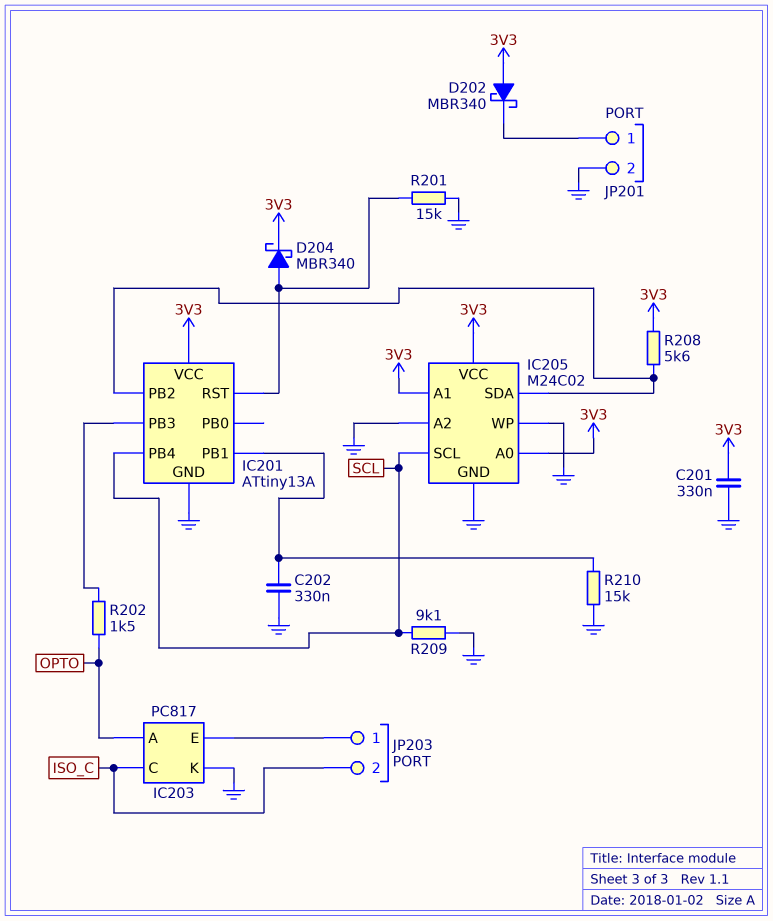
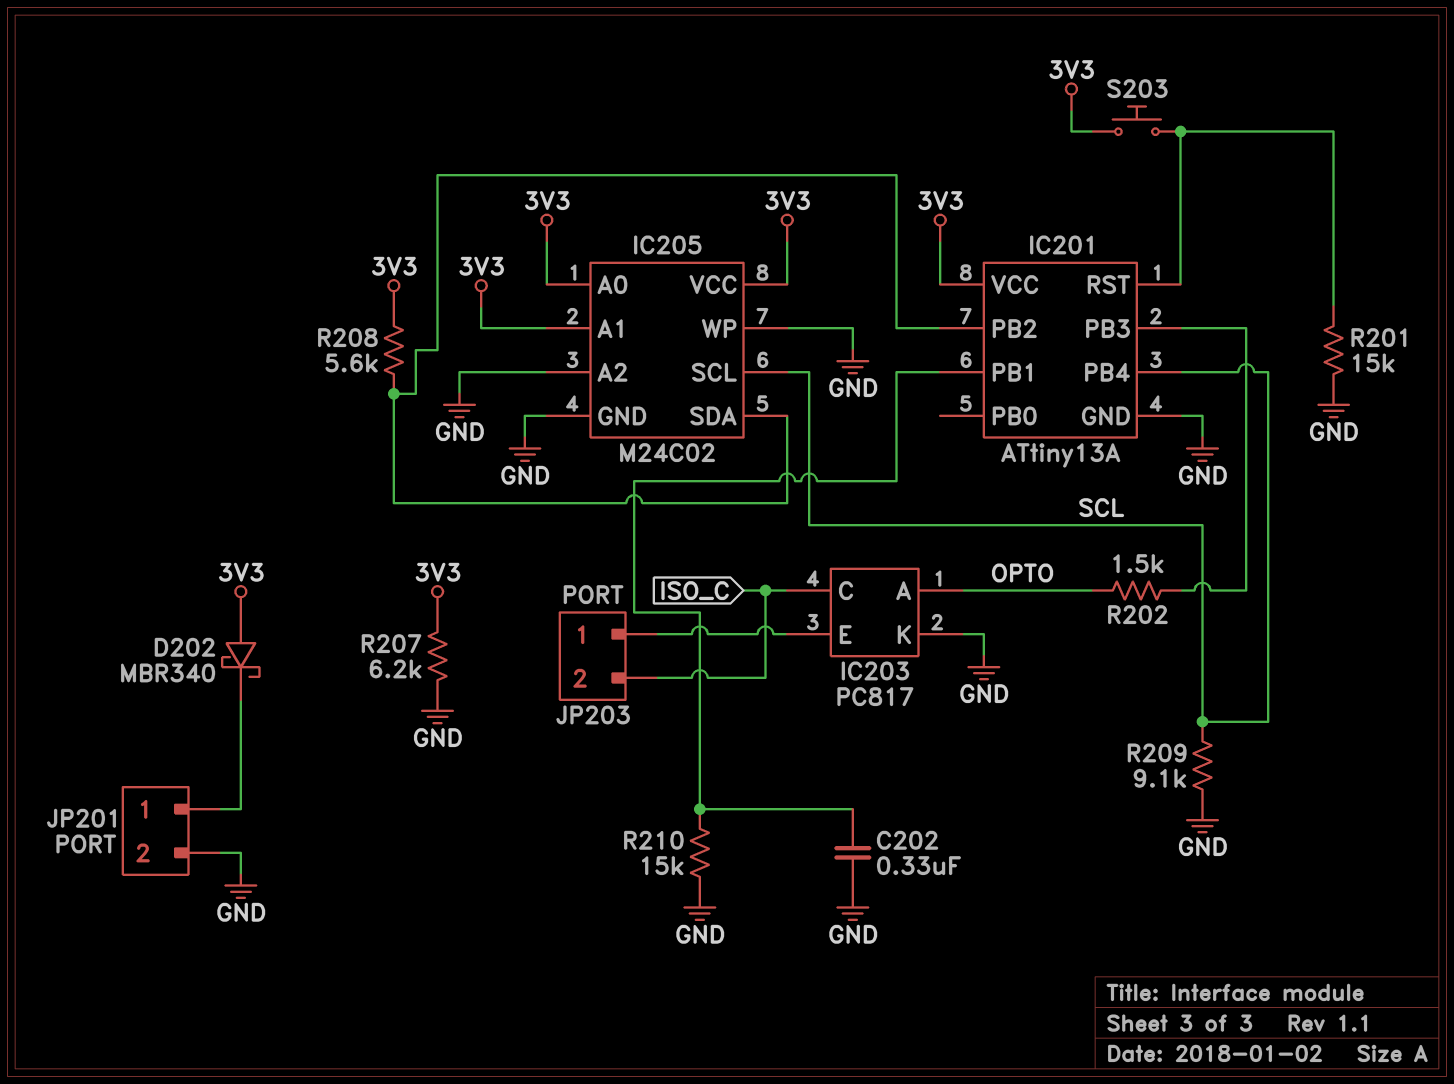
C201: 330nF (3V3, GND) -> none
D204: schottky MBR340 (A IC201/RST, K 3V3) -> none
R207: none -> 6.2k (3V3, GND)
S203: none -> button (3V3, IC201/RST)

